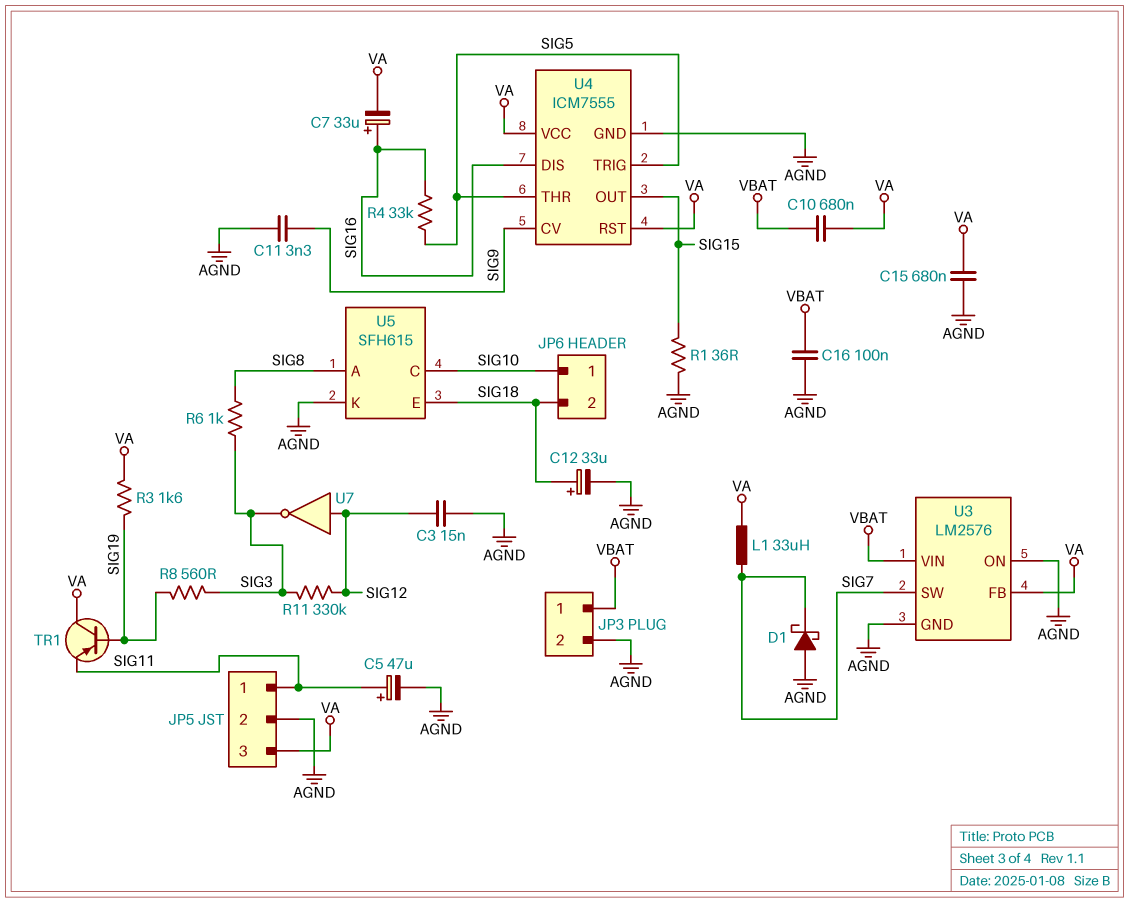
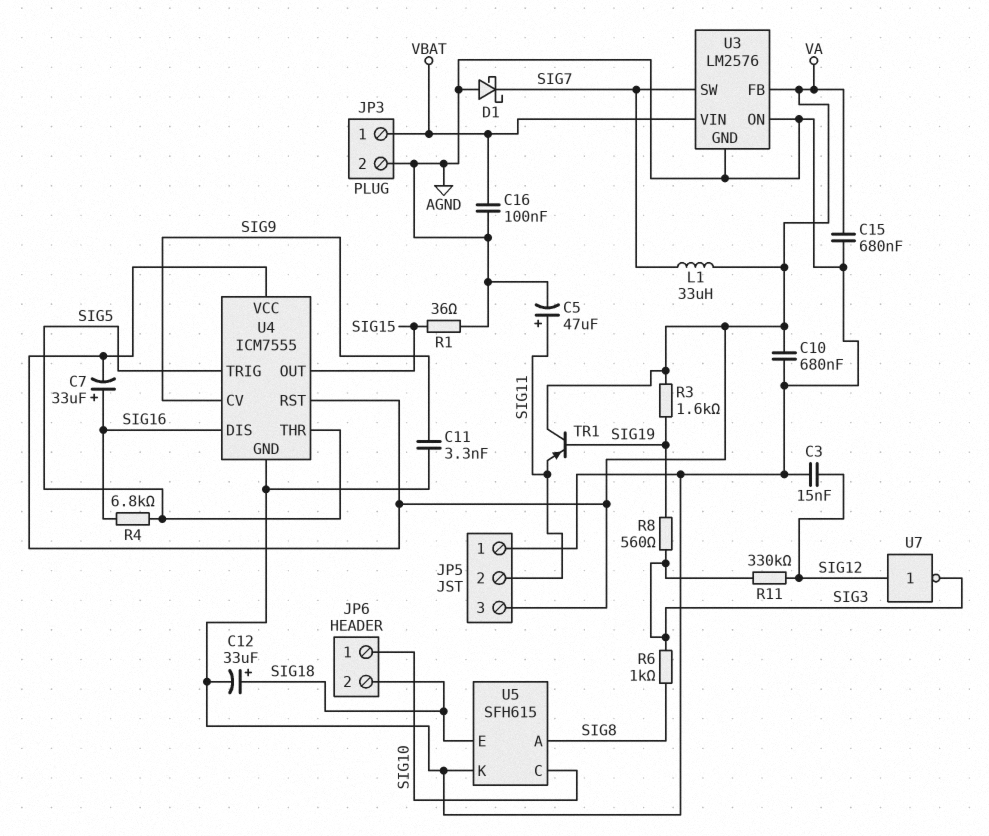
C10: 680nF (VA, VBAT) -> 680nF (AGND, VA)
JP5 pin 1: SIG11 -> AGND
JP5 pin 2: AGND -> SIG11
R4: 33k (SIG5, SIG16) -> 6.8k (SIG5, SIG16)

